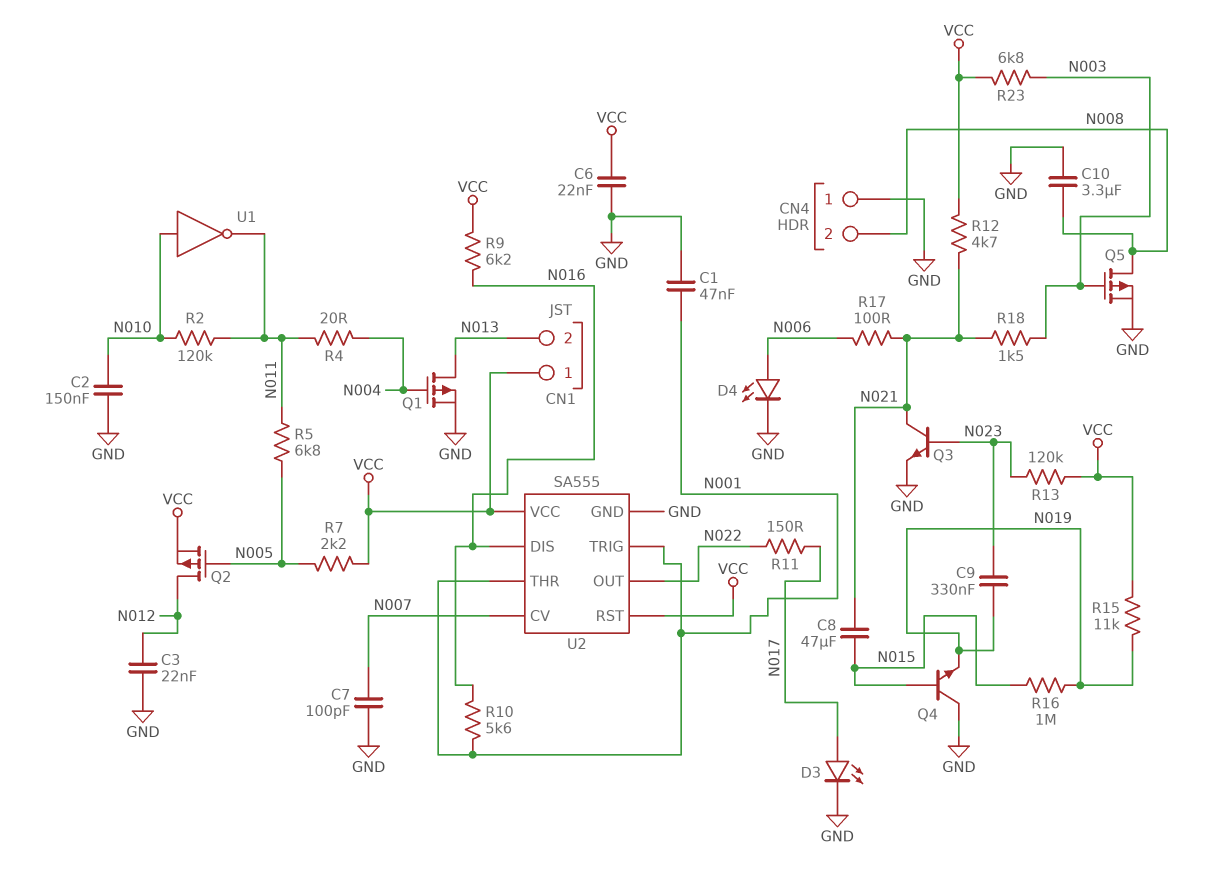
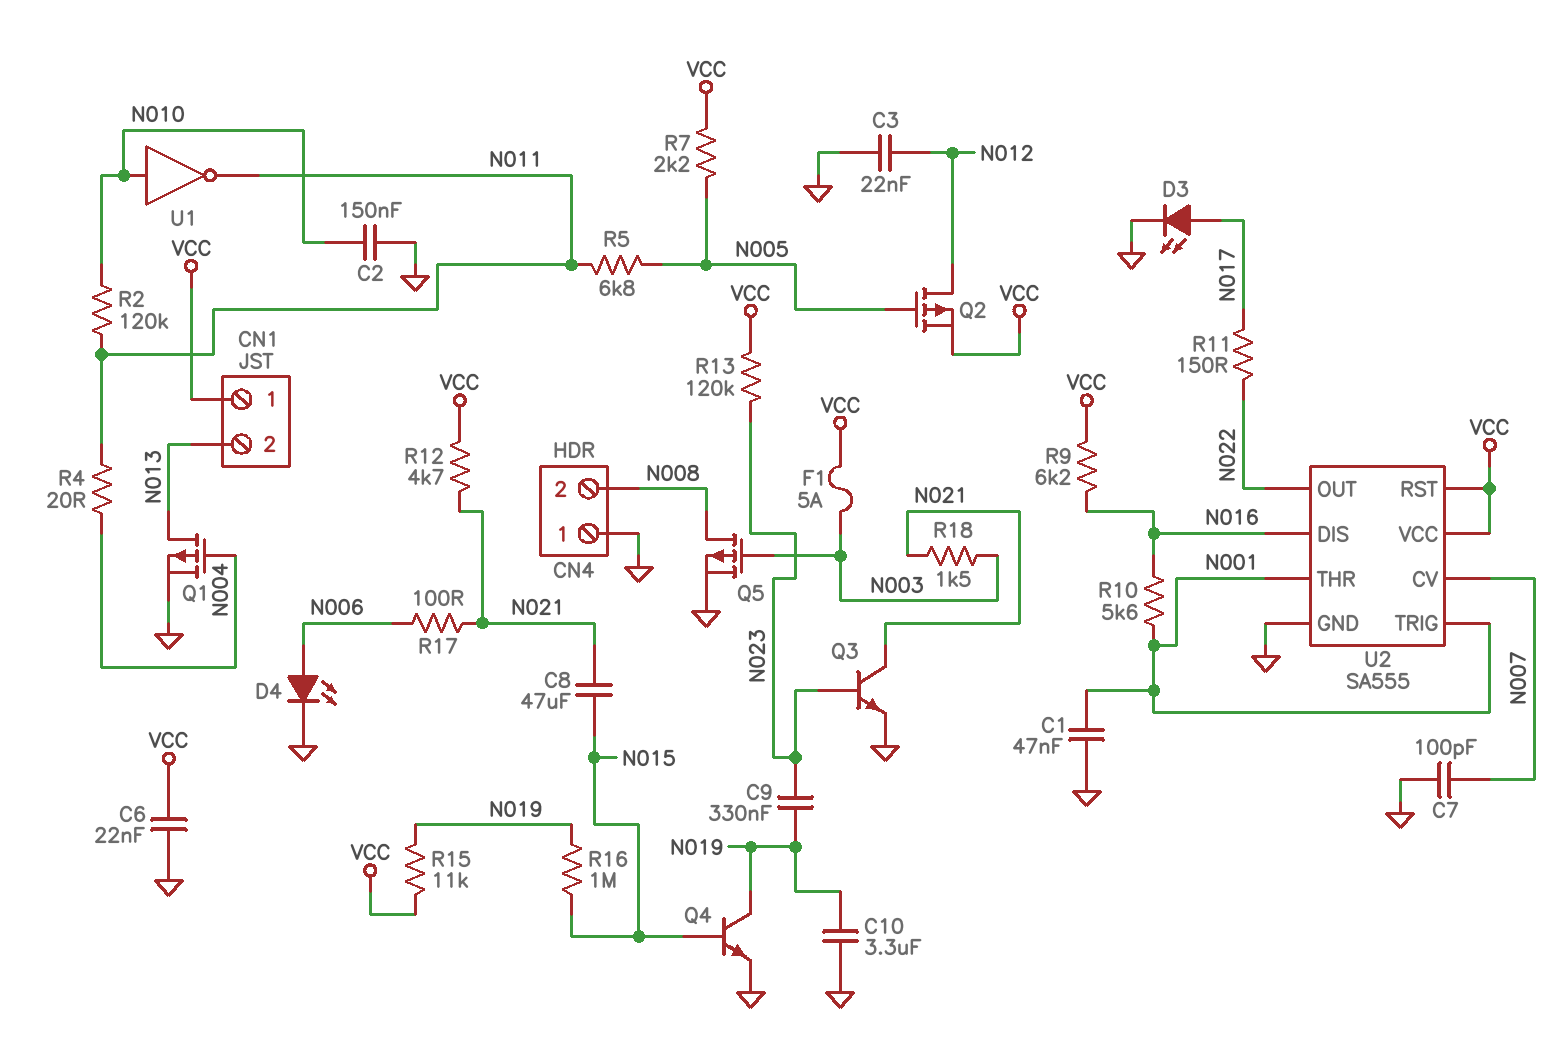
C10: 3.3uF (GND, N008) -> 3.3uF (GND, N019)
F1: none -> 5A (N003, VCC)
Q4: NPN (B N015, C GND, E N019) -> NPN (B N015, C N019, E GND)
R23: 6.8k (N003, VCC) -> none

